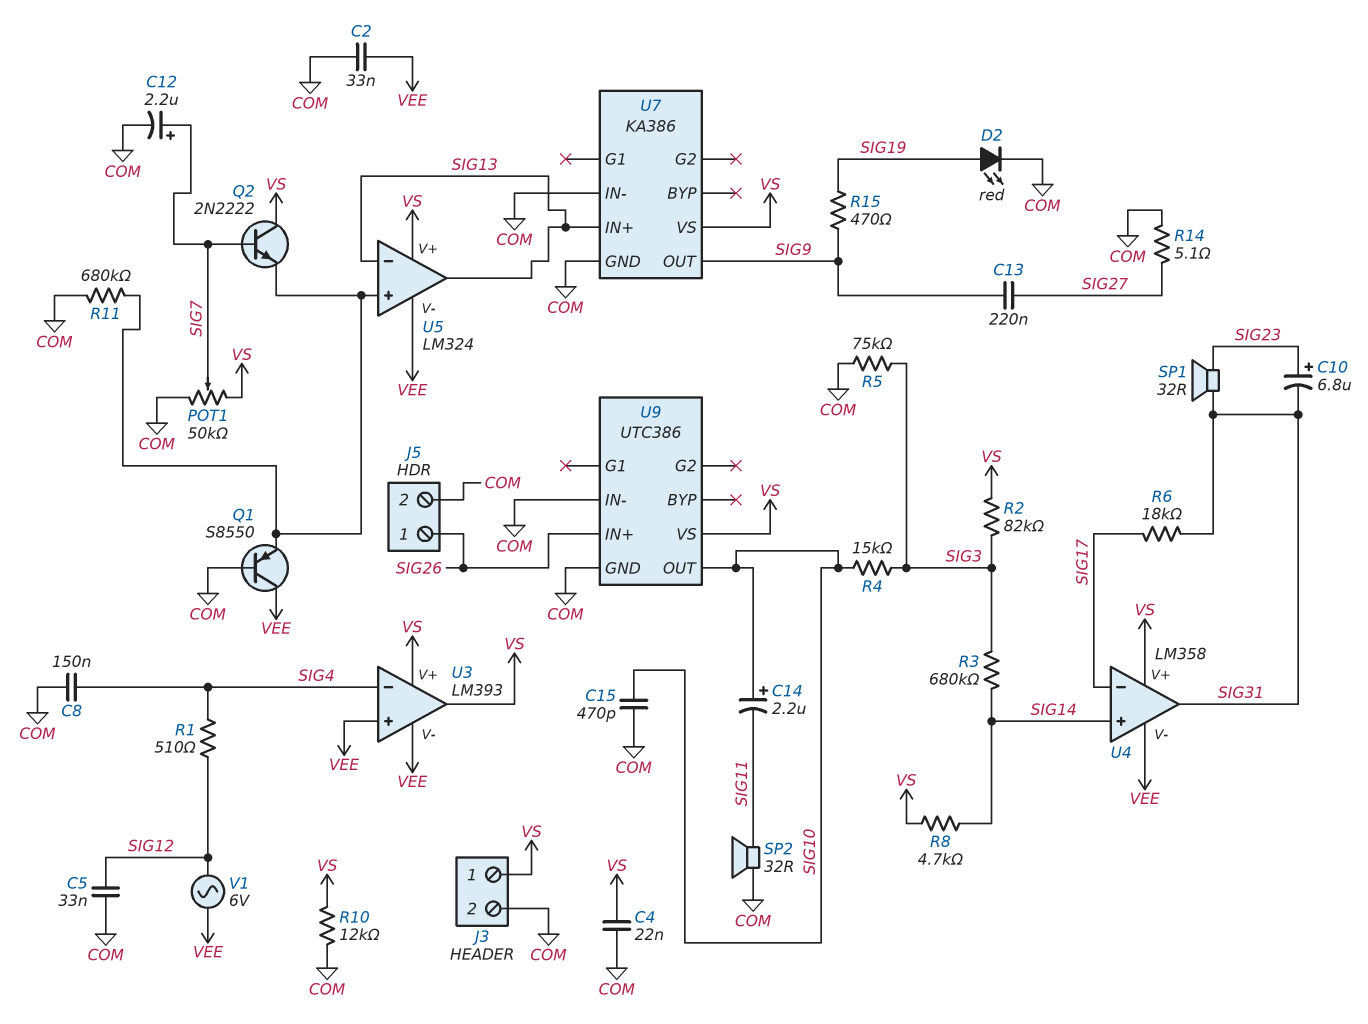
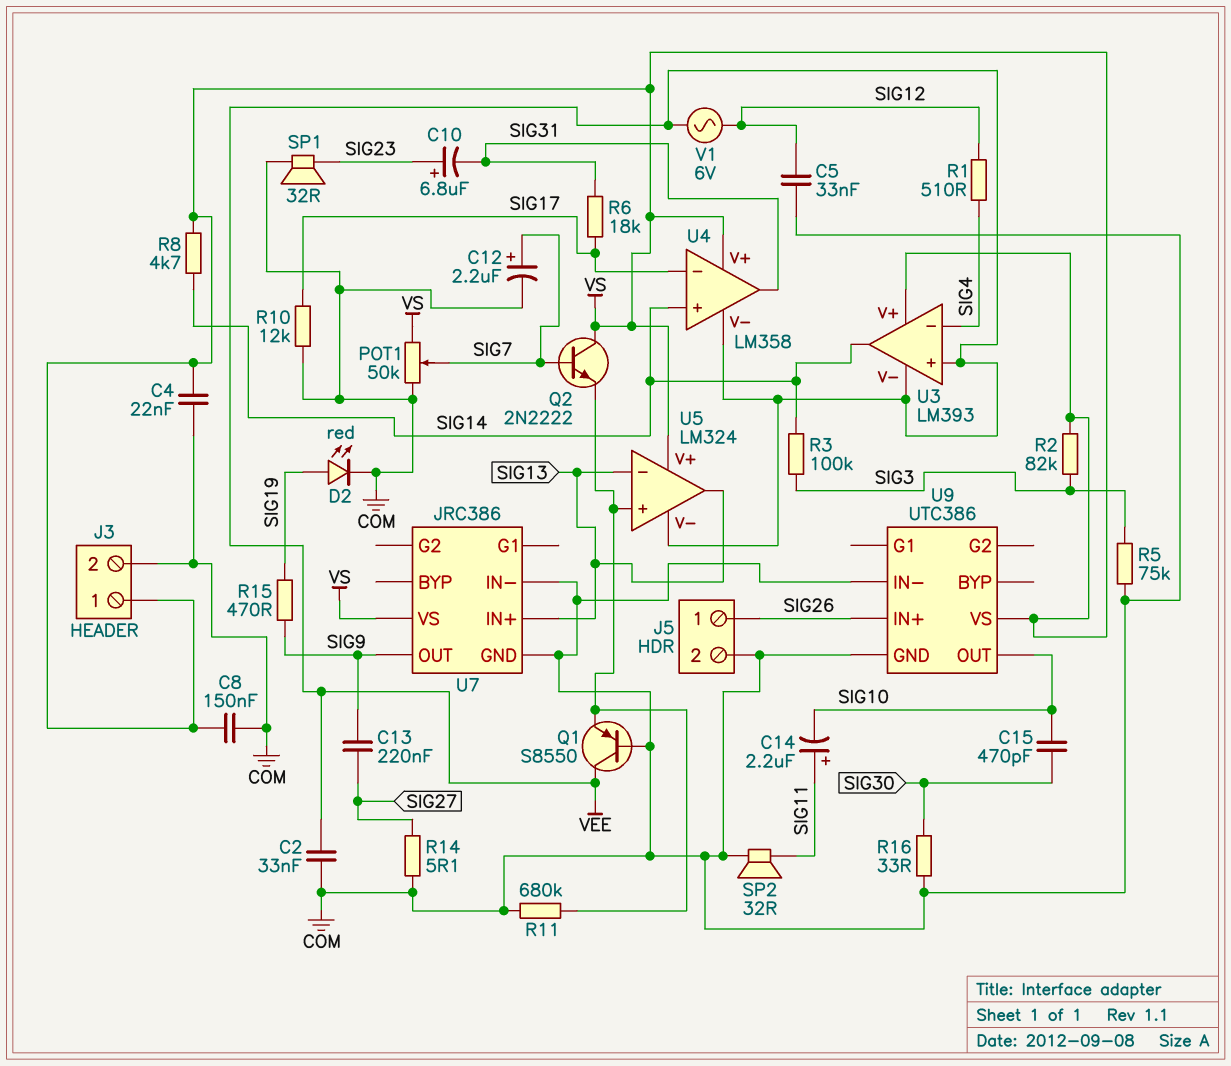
C8: 150nF (COM, SIG4) -> 150nF (COM, VS)
C14: 2.2uF (plus SIG10, minus SIG11) -> 2.2uF (plus SIG11, minus SIG10)
C15: 470pF (COM, SIG10) -> 470pF (SIG10, SIG30)
R3: 680k (SIG3, SIG14) -> 100k (SIG3, SIG14)
R4: 15k (SIG3, SIG10) -> none
R10: 12k (COM, VS) -> 12k (COM, SIG17)
R16: none -> 33 (COM, SIG30)
SP1: speaker 32R (SIG23, SIG31) -> speaker 32R (COM, SIG23)
U3 pin out: VS -> SIG14
U7: KA386 -> JRC386

